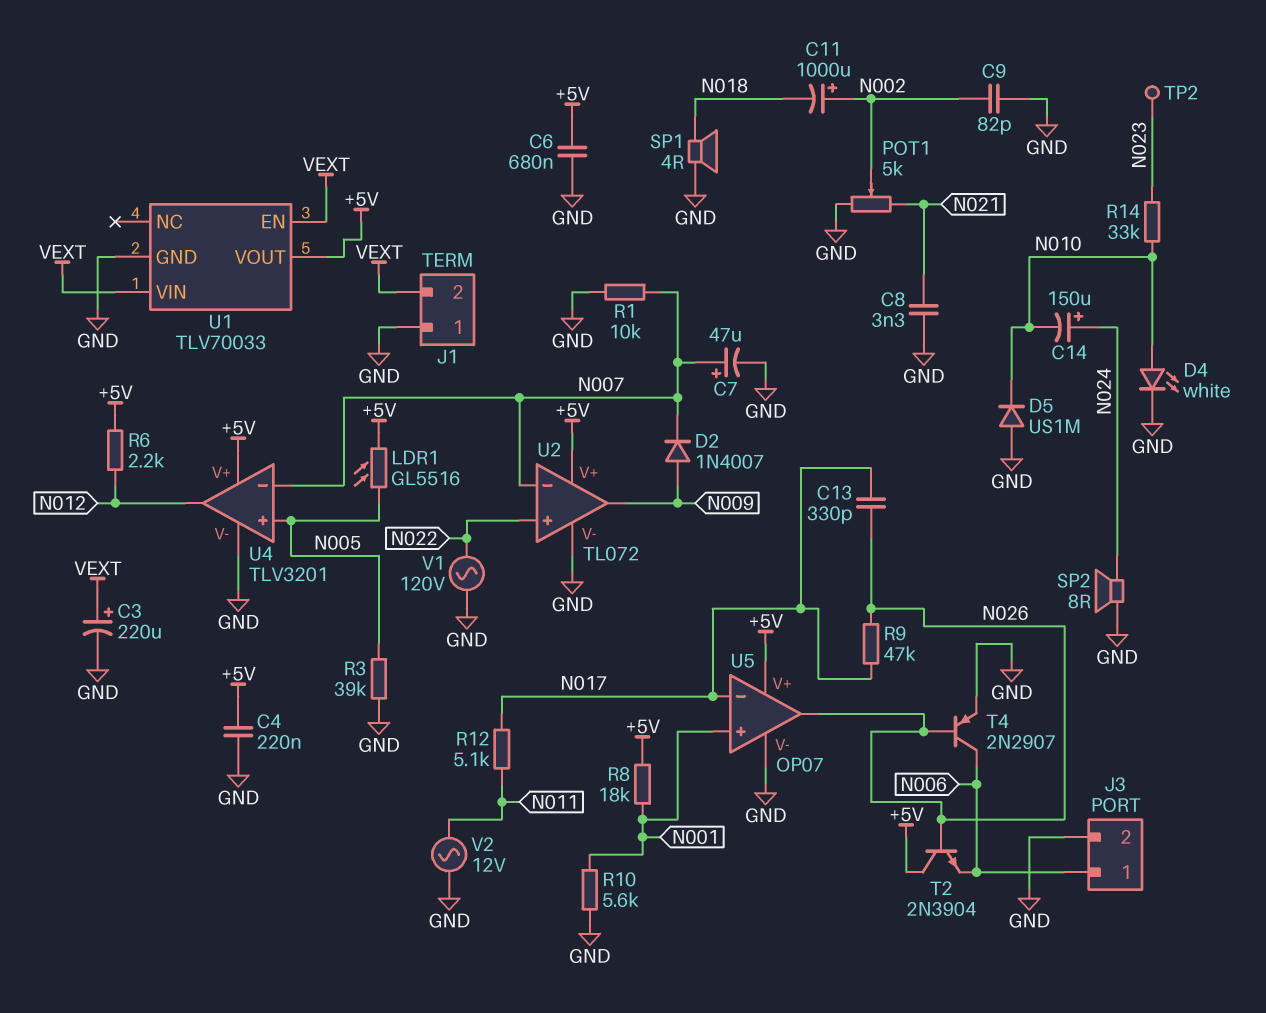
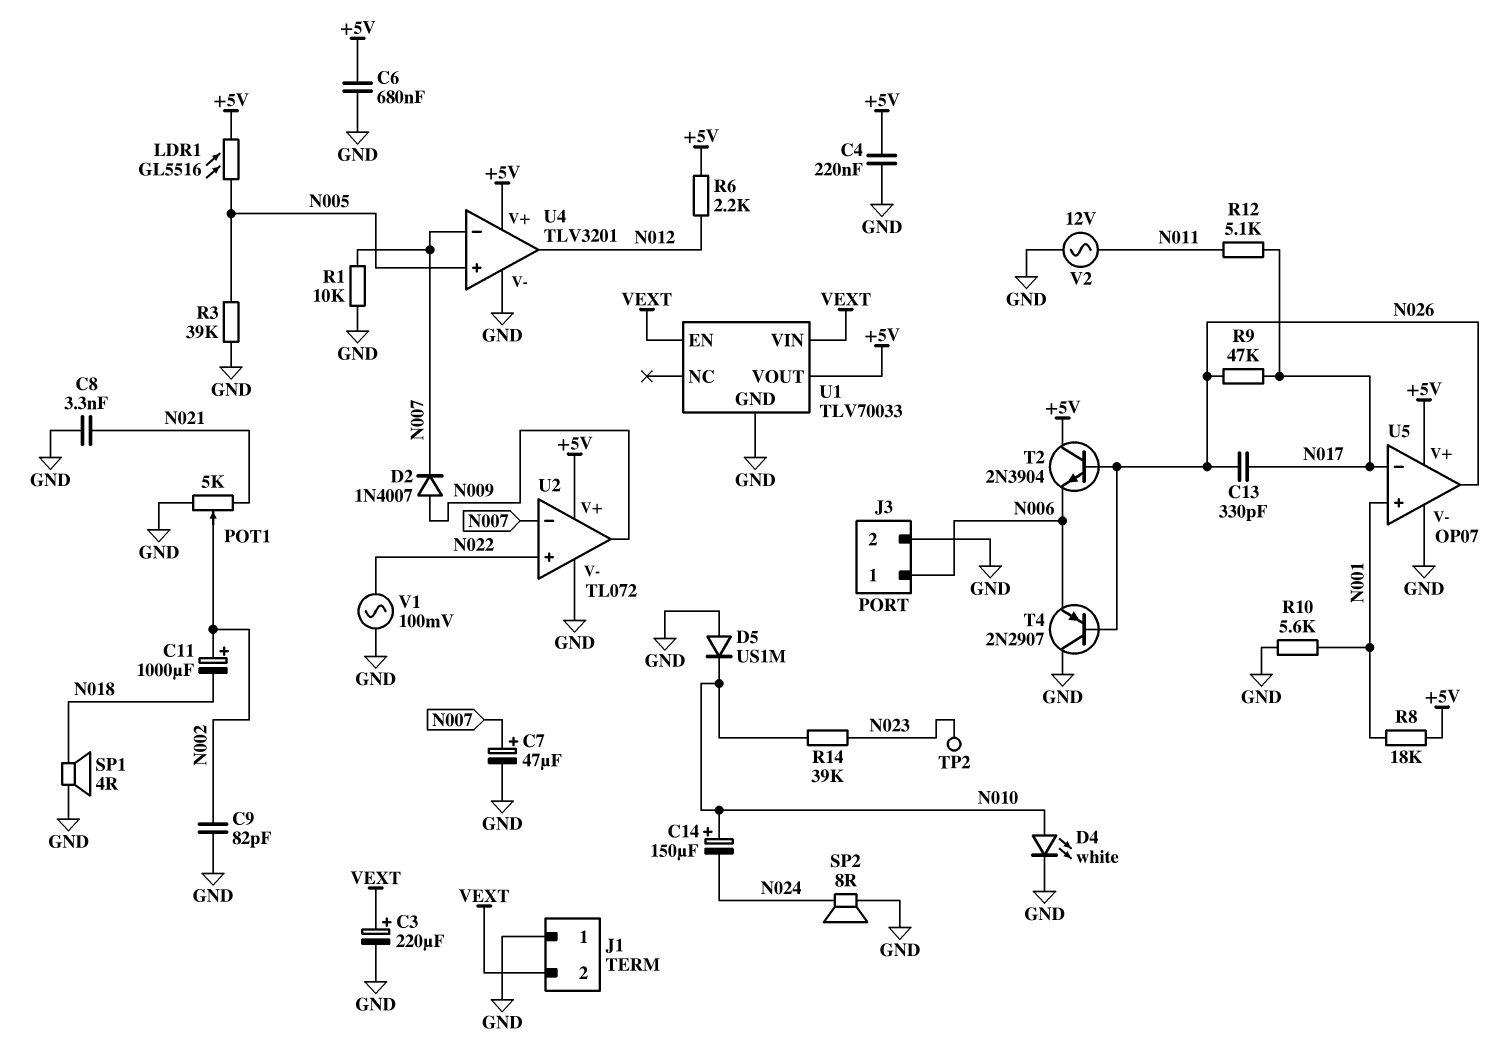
C14: 150uF (plus N024, minus N010) -> 150uF (plus N010, minus N024)
R14: 33k (N010, N023) -> 39k (N010, N023)
T4: PNP 2N2907 (B N026, C N006, E GND) -> PNP 2N2907 (B N026, C GND, E N006)
V1: AC 120V (GND, N022) -> AC 100mV (GND, N022)

